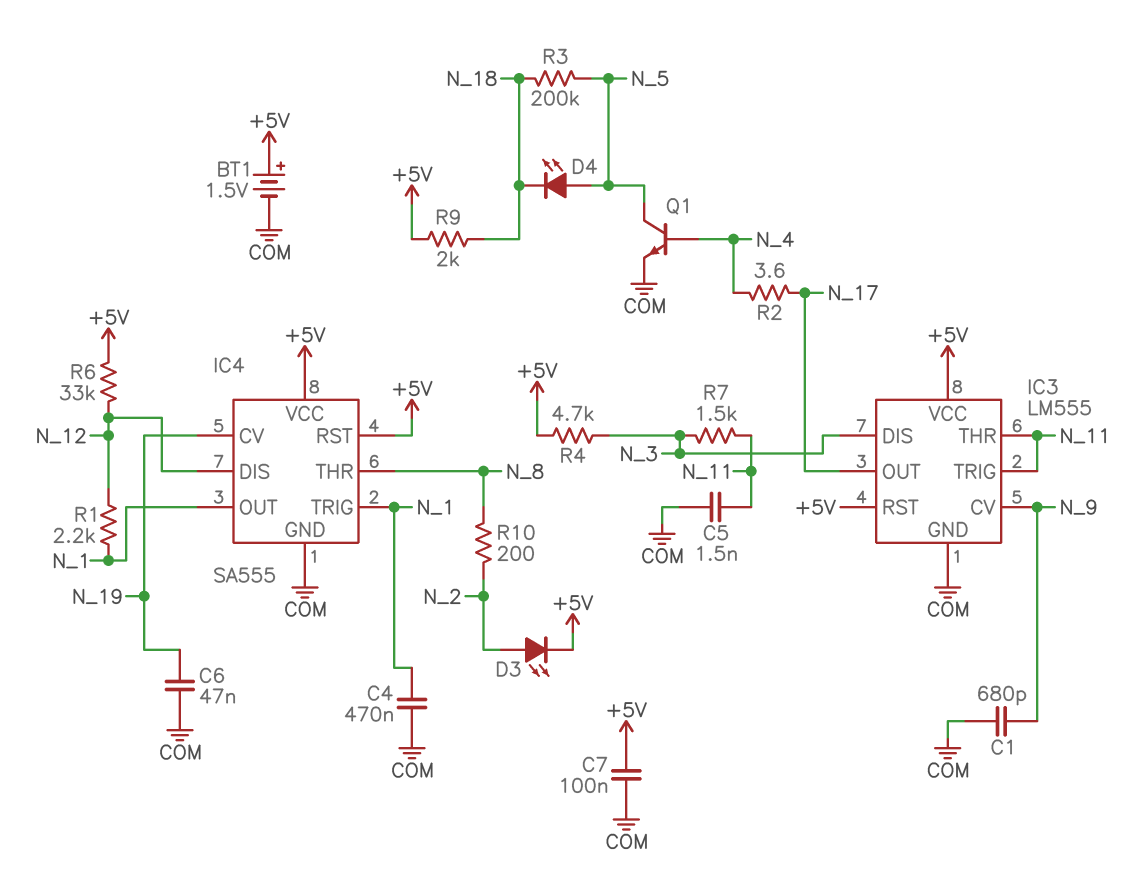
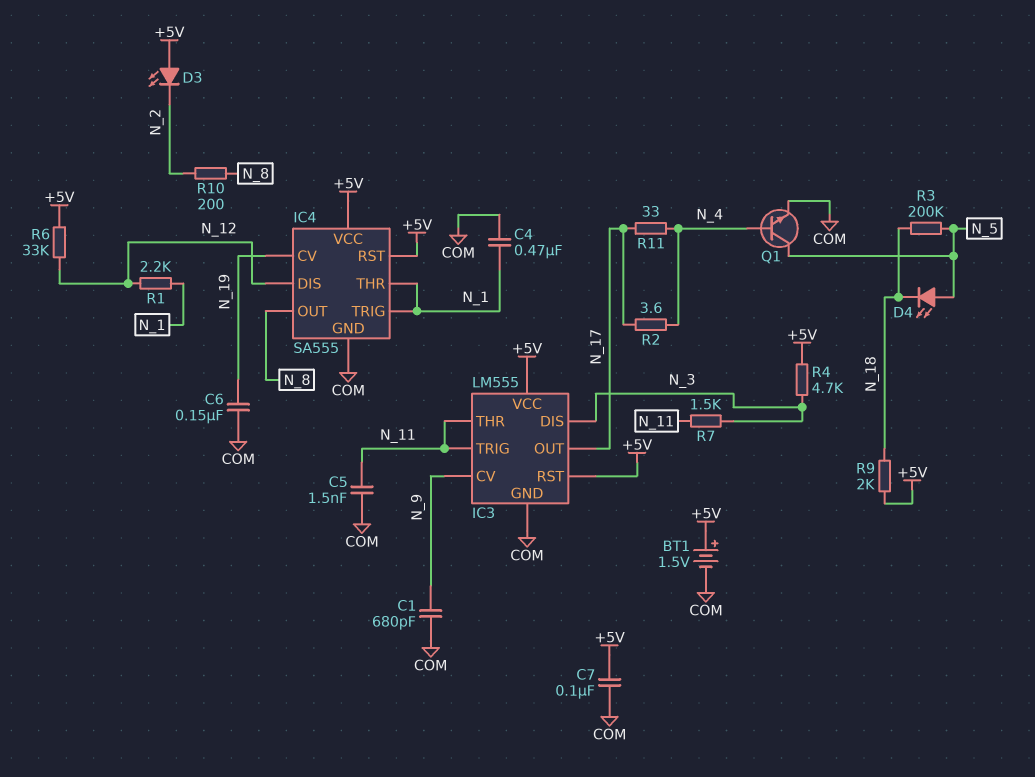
C6: 47nF (COM, N_19) -> 150nF (COM, N_19)
D3: LED (A N_2, K +5V) -> LED (A +5V, K N_2)
IC4 pin OUT: N_1 -> N_8
IC4 pin THR: N_8 -> N_1
R11: none -> 33 (N_4, N_17)

